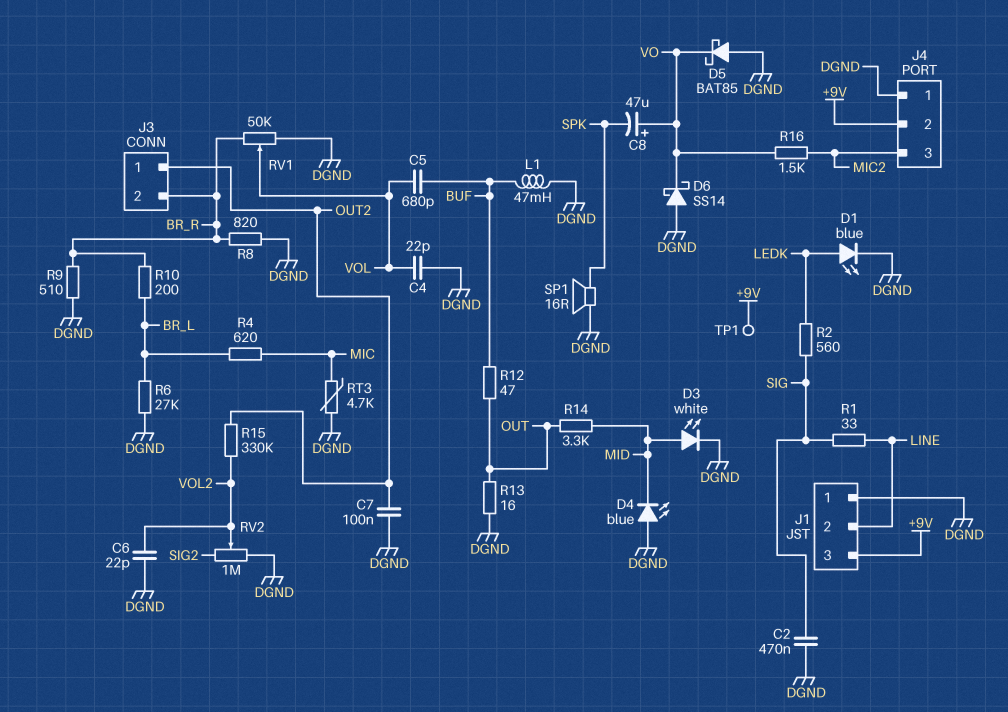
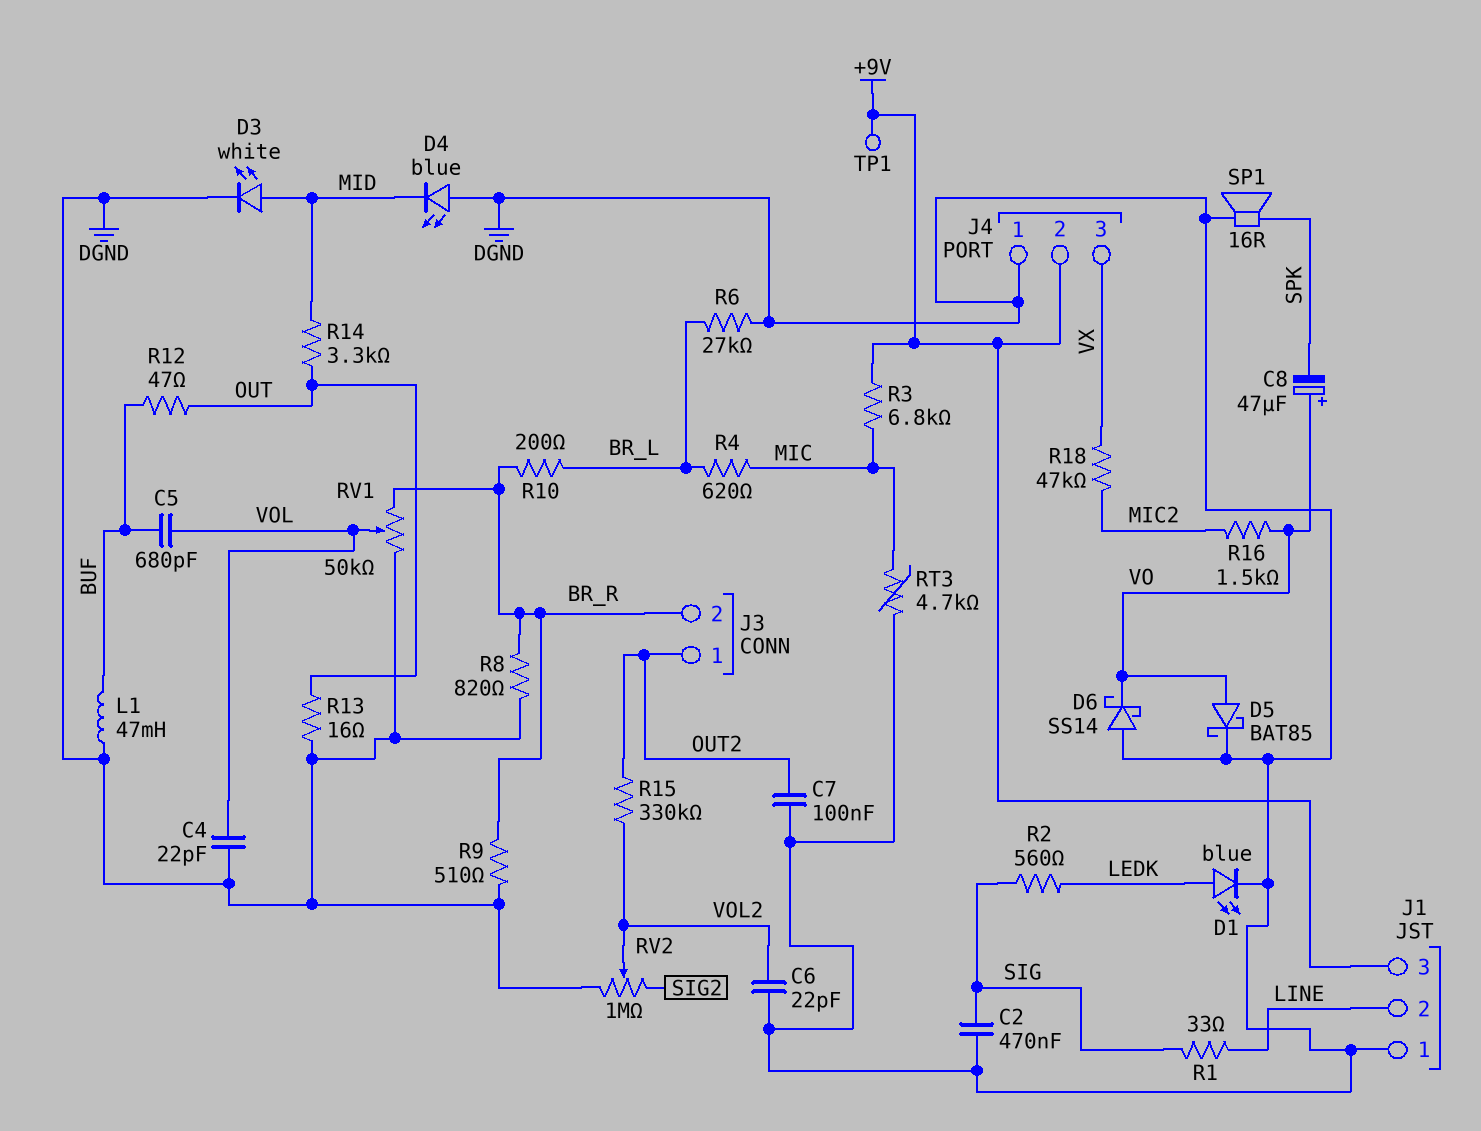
D5: schottky BAT85 (A DGND, K VO) -> schottky BAT85 (A VO, K DGND)
J4 pin 3: MIC2 -> VX
R3: none -> 6.8k (+9V, MIC)
R18: none -> 47k (MIC2, VX)

